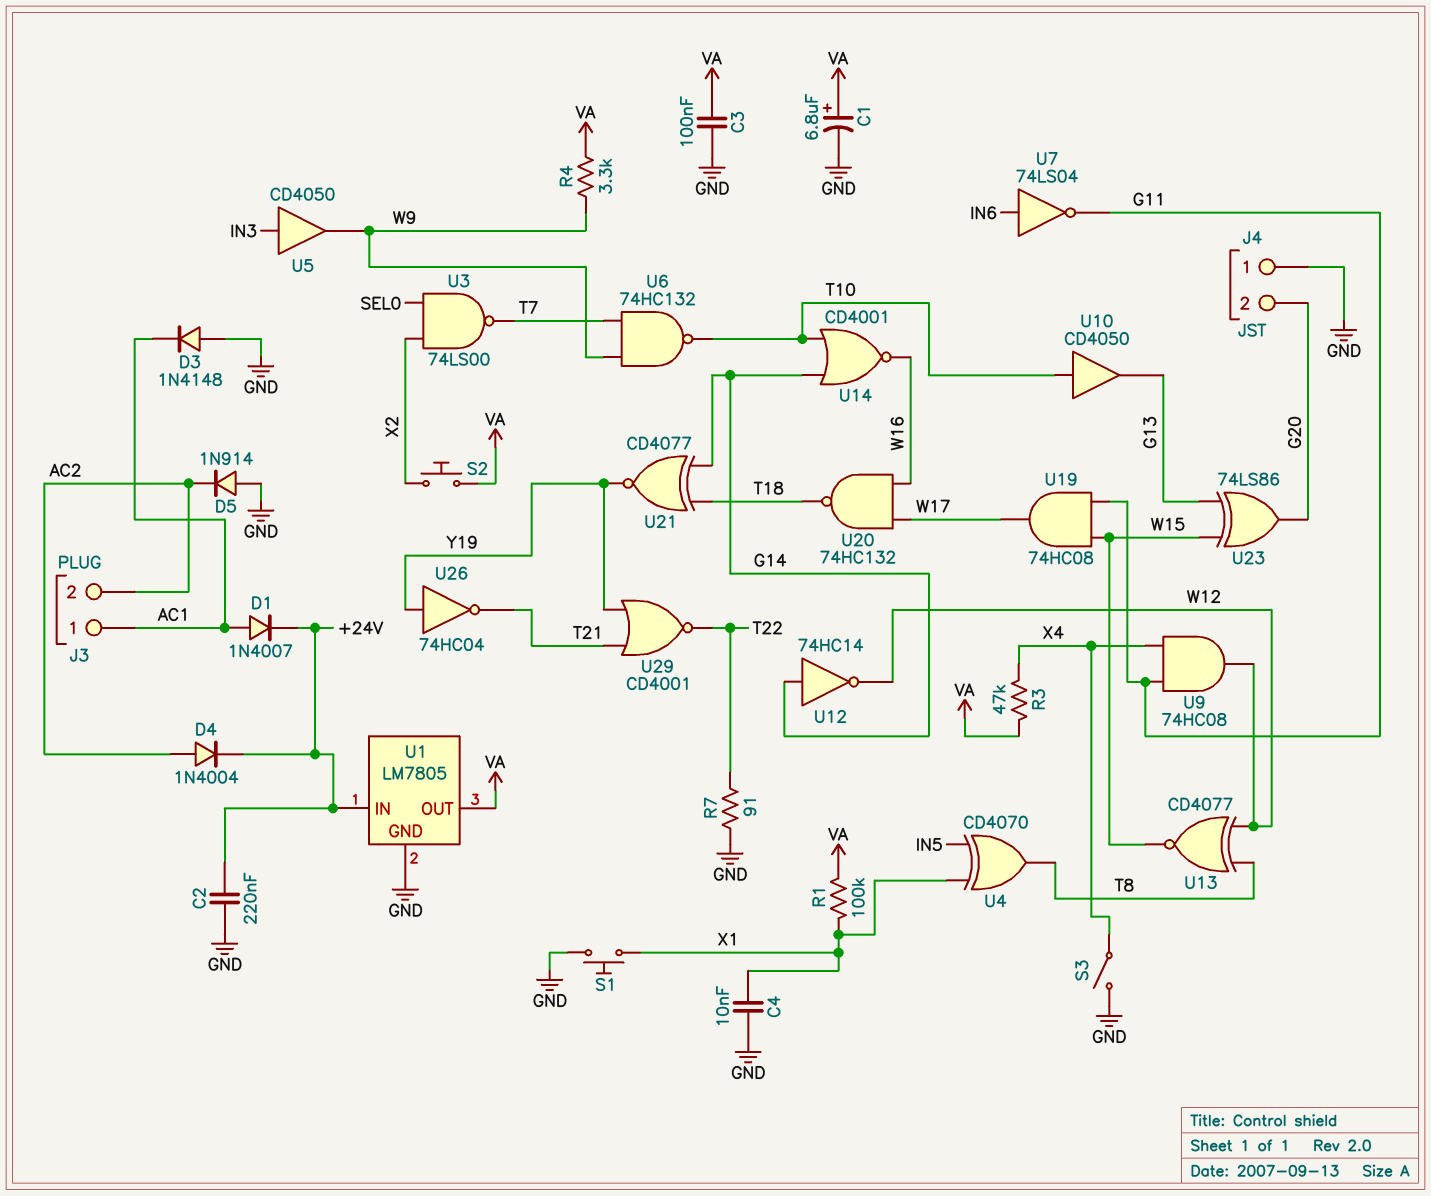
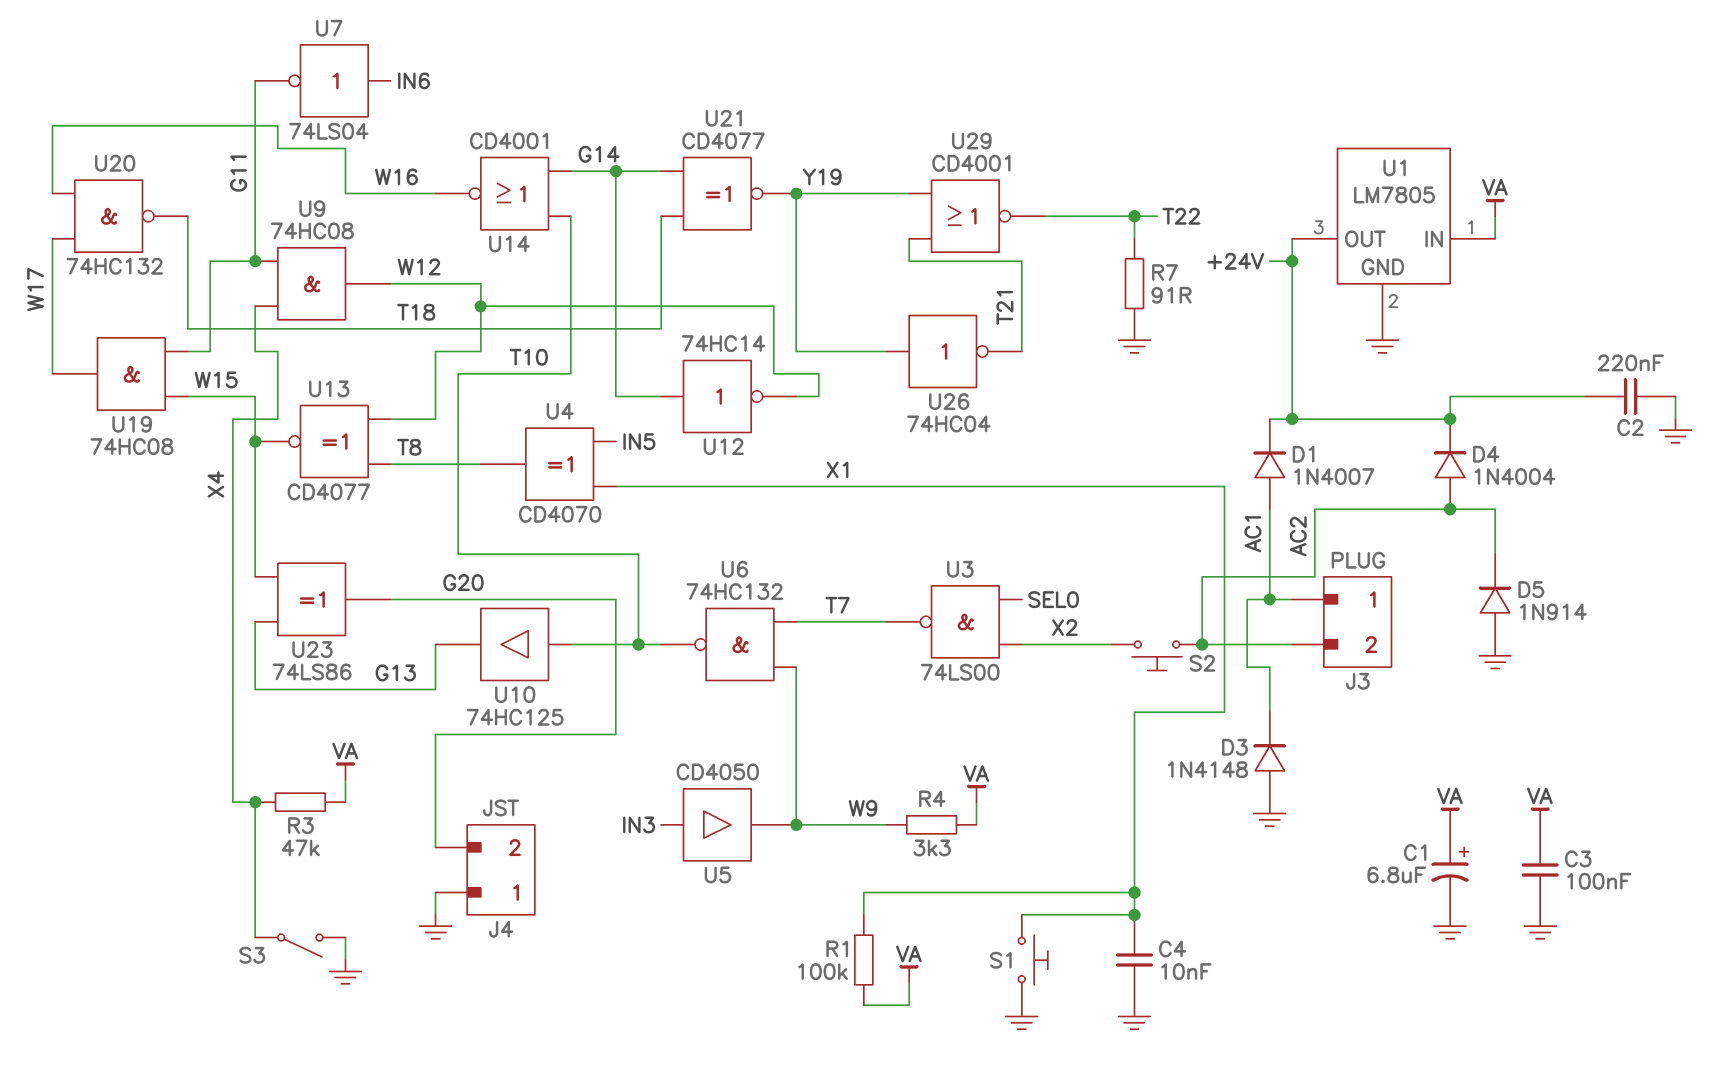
S2: button (VA, X2) -> button (AC2, X2)
U1 pin IN: +24V -> VA
U1 pin OUT: VA -> +24V
U10: buffer CD4050 (in T10, out G13) -> buffer 74HC125 (in T10, out G13)

